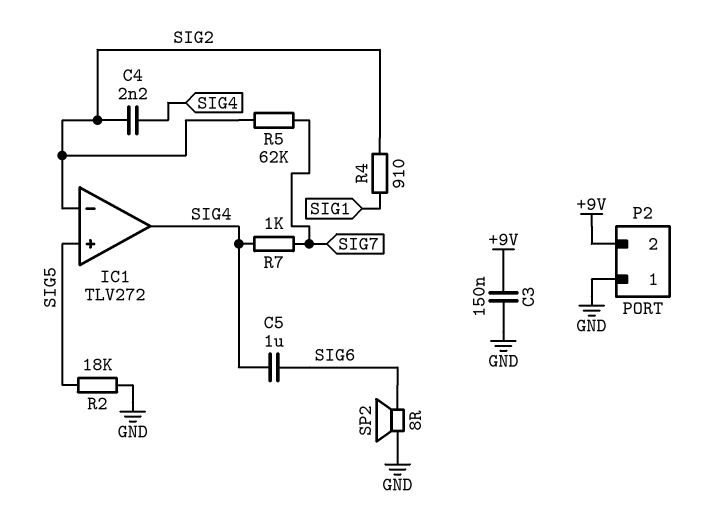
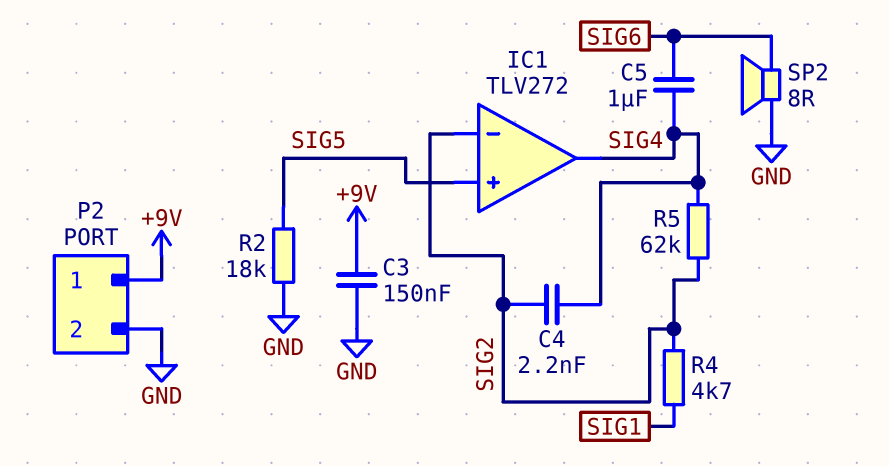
P2 pin 1: GND -> +9V
P2 pin 2: +9V -> GND
R4: 910 (SIG1, SIG2) -> 4.7k (SIG1, SIG2)
R5: 62k (SIG2, SIG7) -> 62k (SIG2, SIG4)
R7: 1k (SIG4, SIG7) -> none

